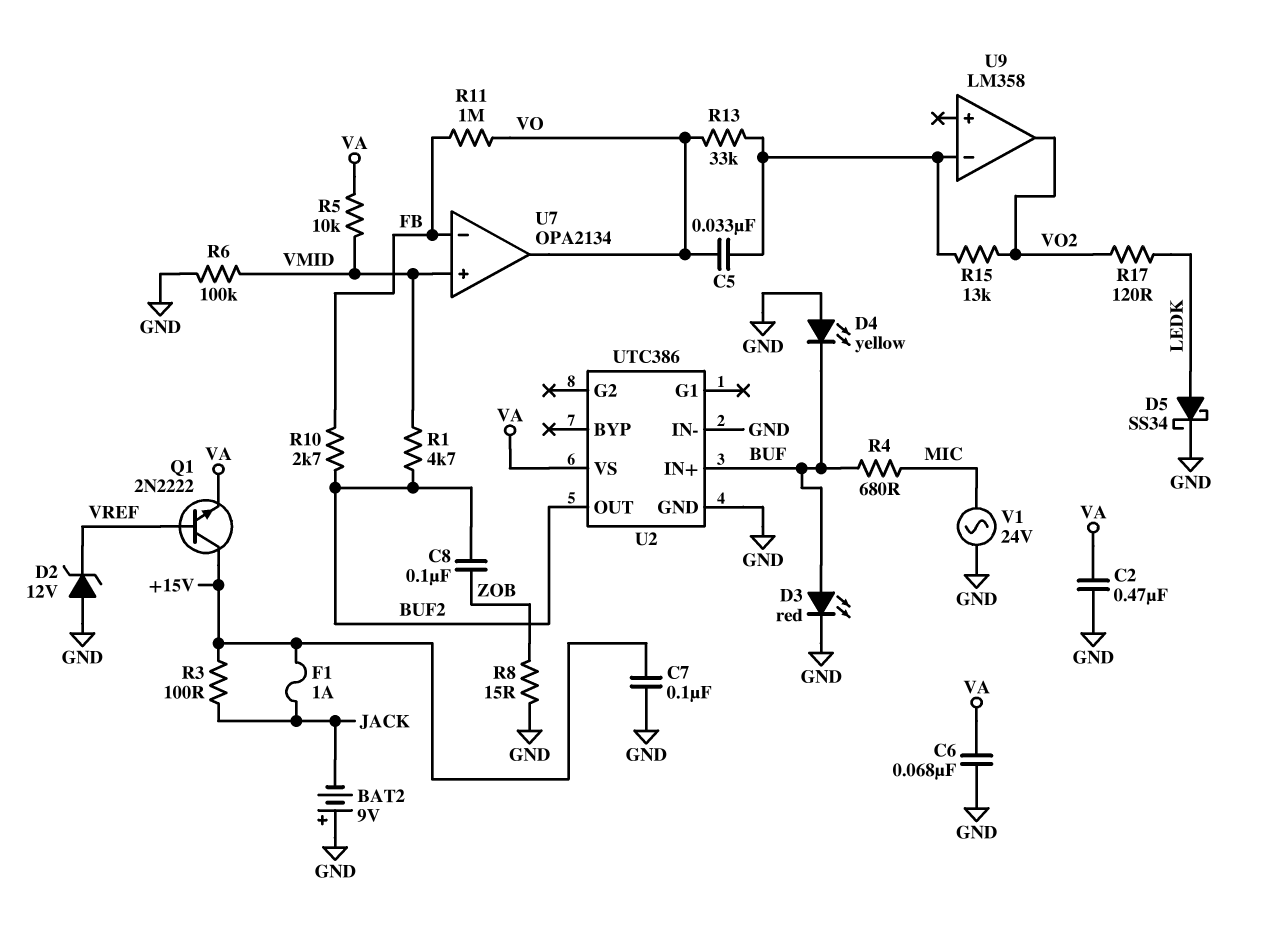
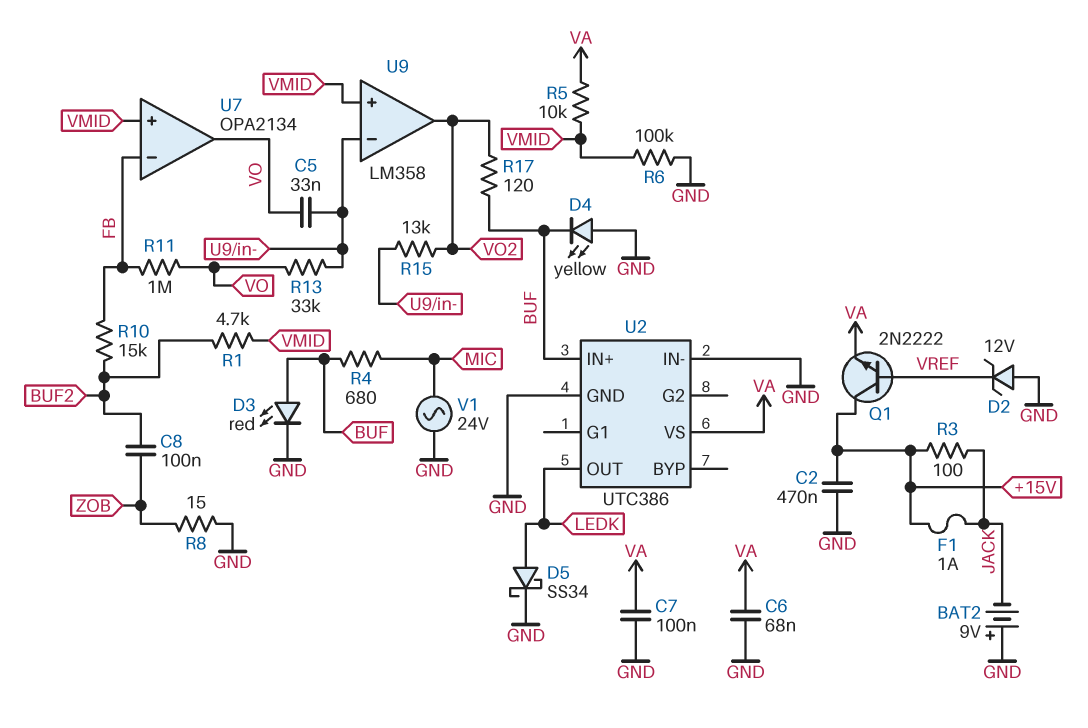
C2: 470nF (GND, VA) -> 470nF (+15V, GND)
C7: 100nF (+15V, GND) -> 100nF (GND, VA)
R10: 2.7k (BUF2, FB) -> 15k (BUF2, FB)
R17: 120 (LEDK, VO2) -> 120 (BUF, VO2)
U2 pin OUT: BUF2 -> LEDK
U9 pin in+: none -> VMID

